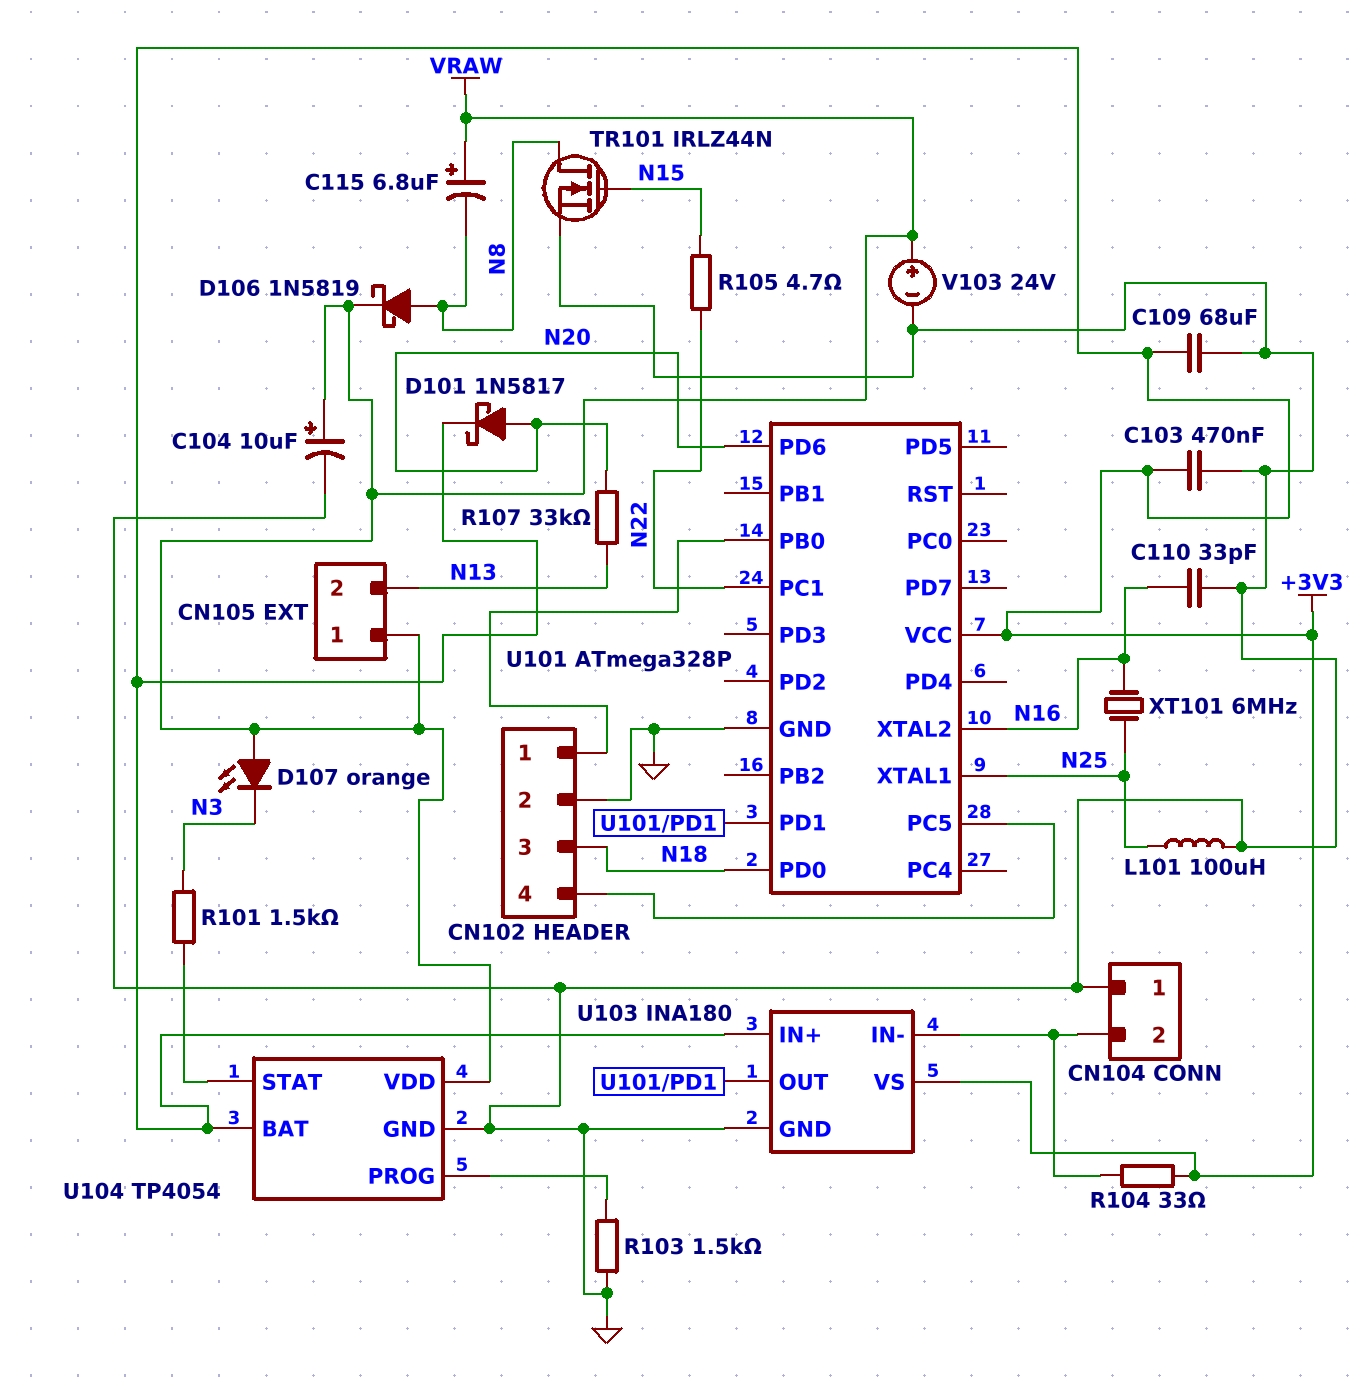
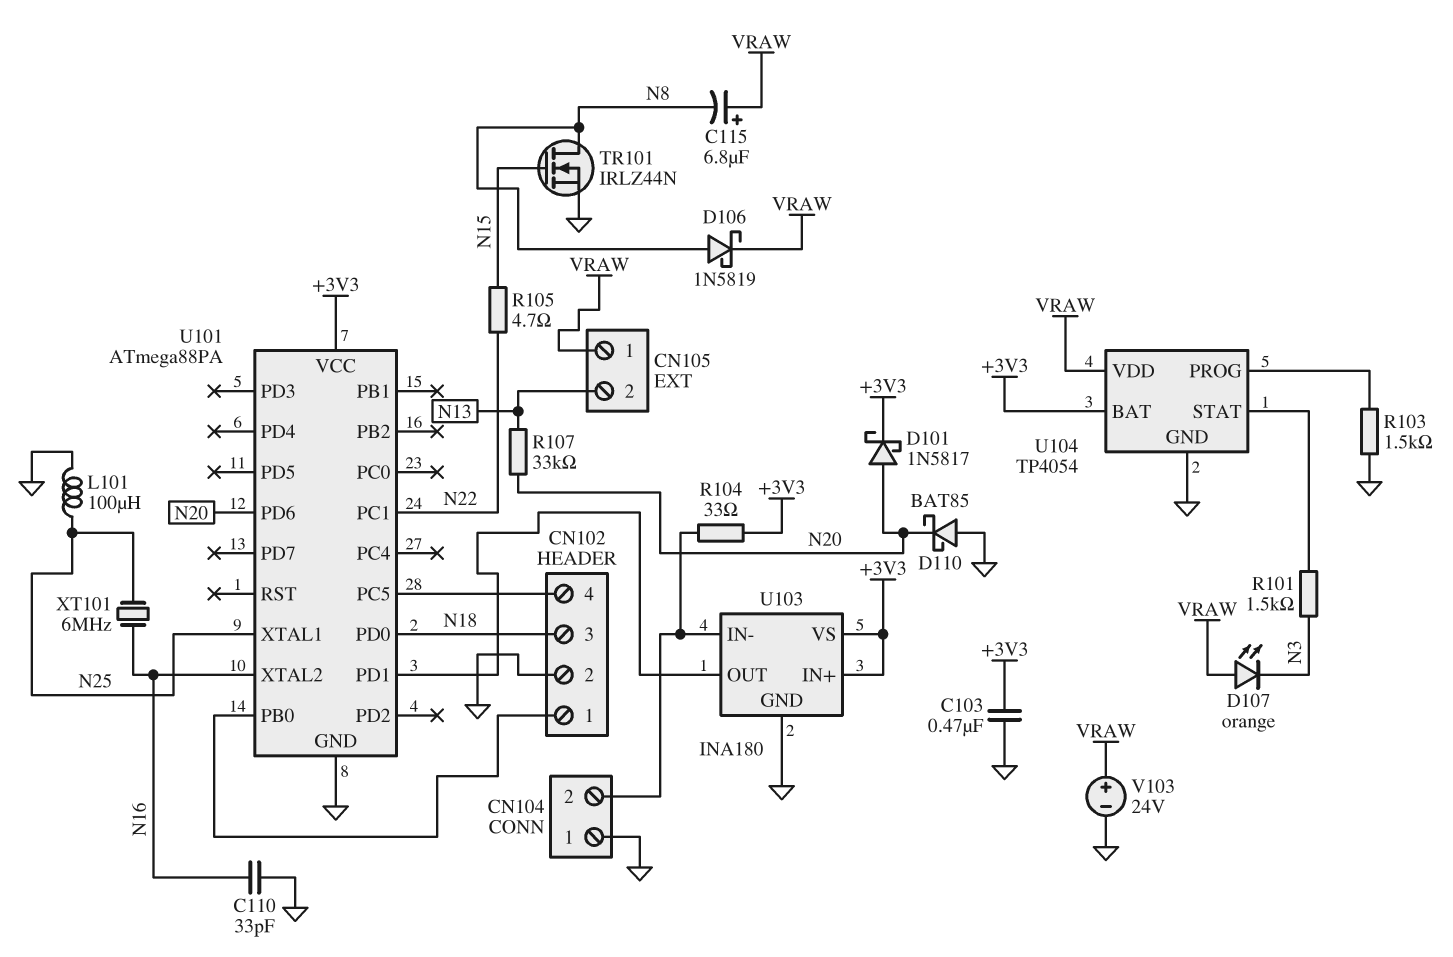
C104: 10uF (plus VRAW, minus GND) -> none
C109: 68uF (+3V3, GND) -> none
D110: none -> schottky BAT85 (A GND, K N20)
U101: ATmega328P -> ATmega88PA

